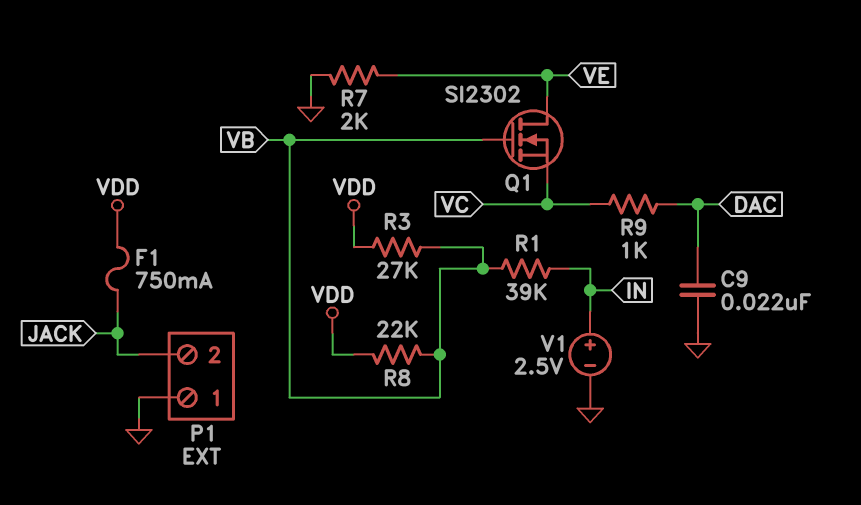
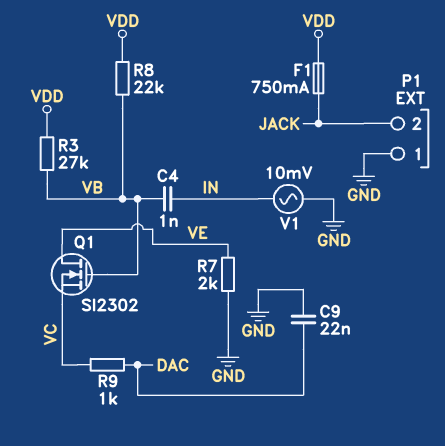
C4: none -> 1nF (IN, VB)
R1: 39k (IN, VB) -> none
V1: 2.5V (plus IN, minus GND) -> AC 10mV (GND, IN)

